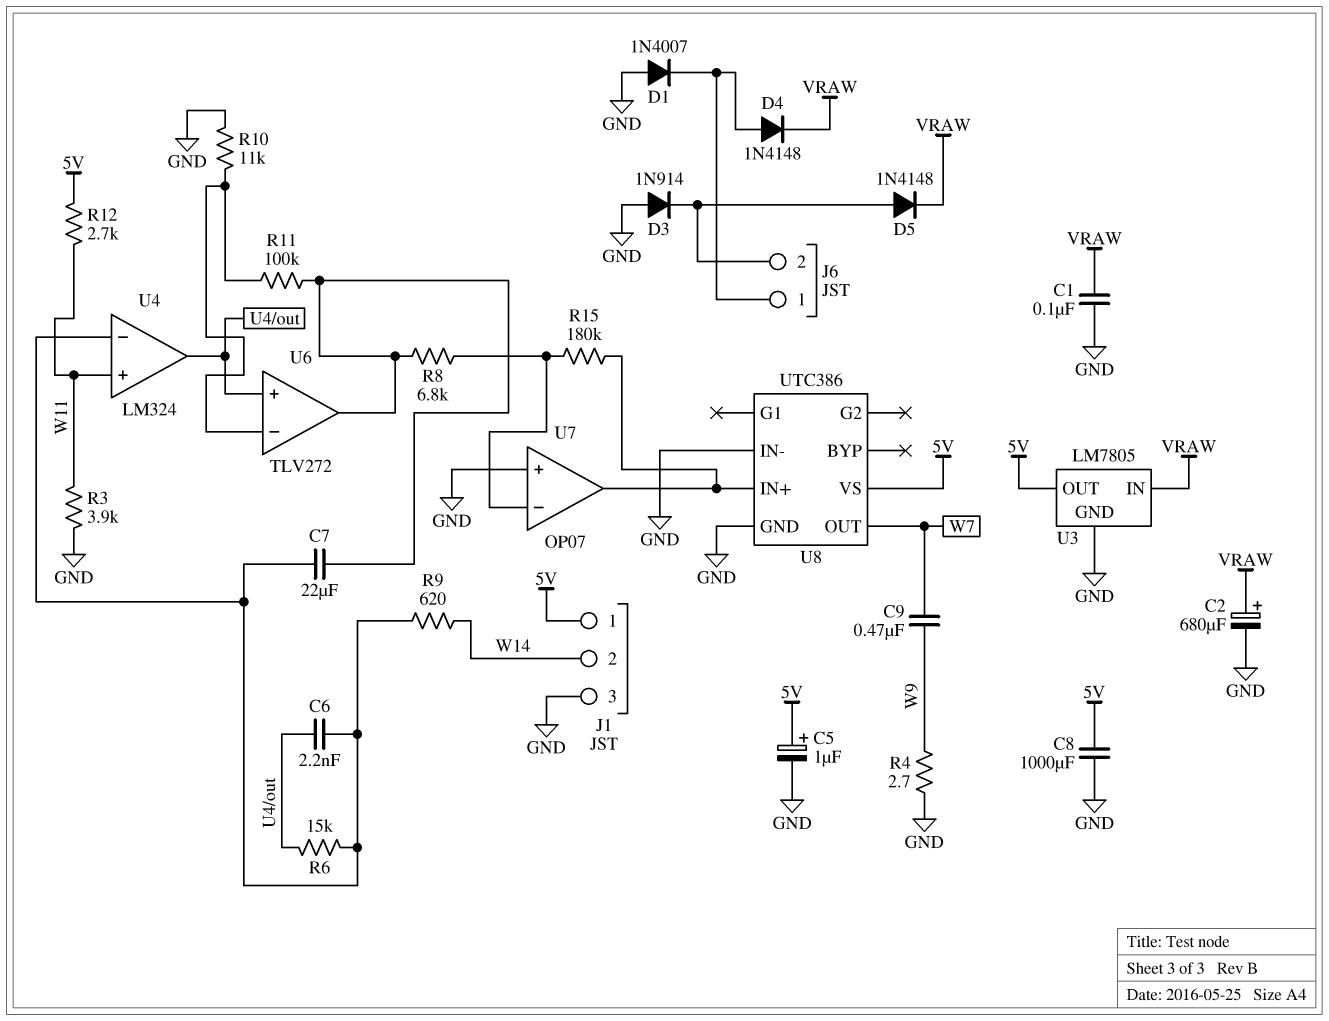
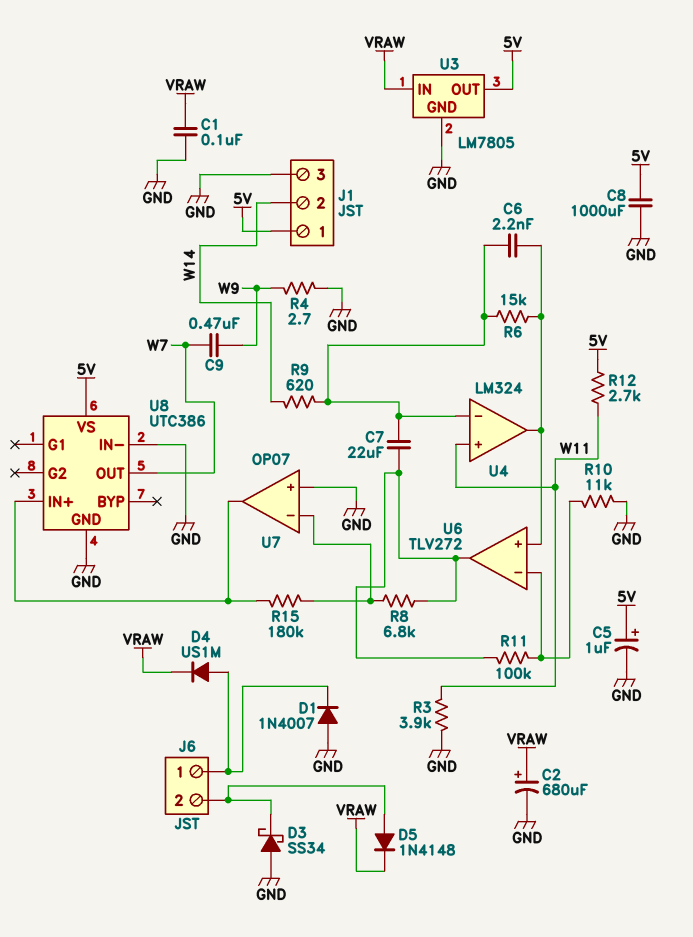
D3: diode 1N914 (A GND, K J6/2) -> schottky SS34 (A GND, K J6/2)
D4: diode 1N4148 (A J6/1, K VRAW) -> diode US1M (A J6/1, K VRAW)

